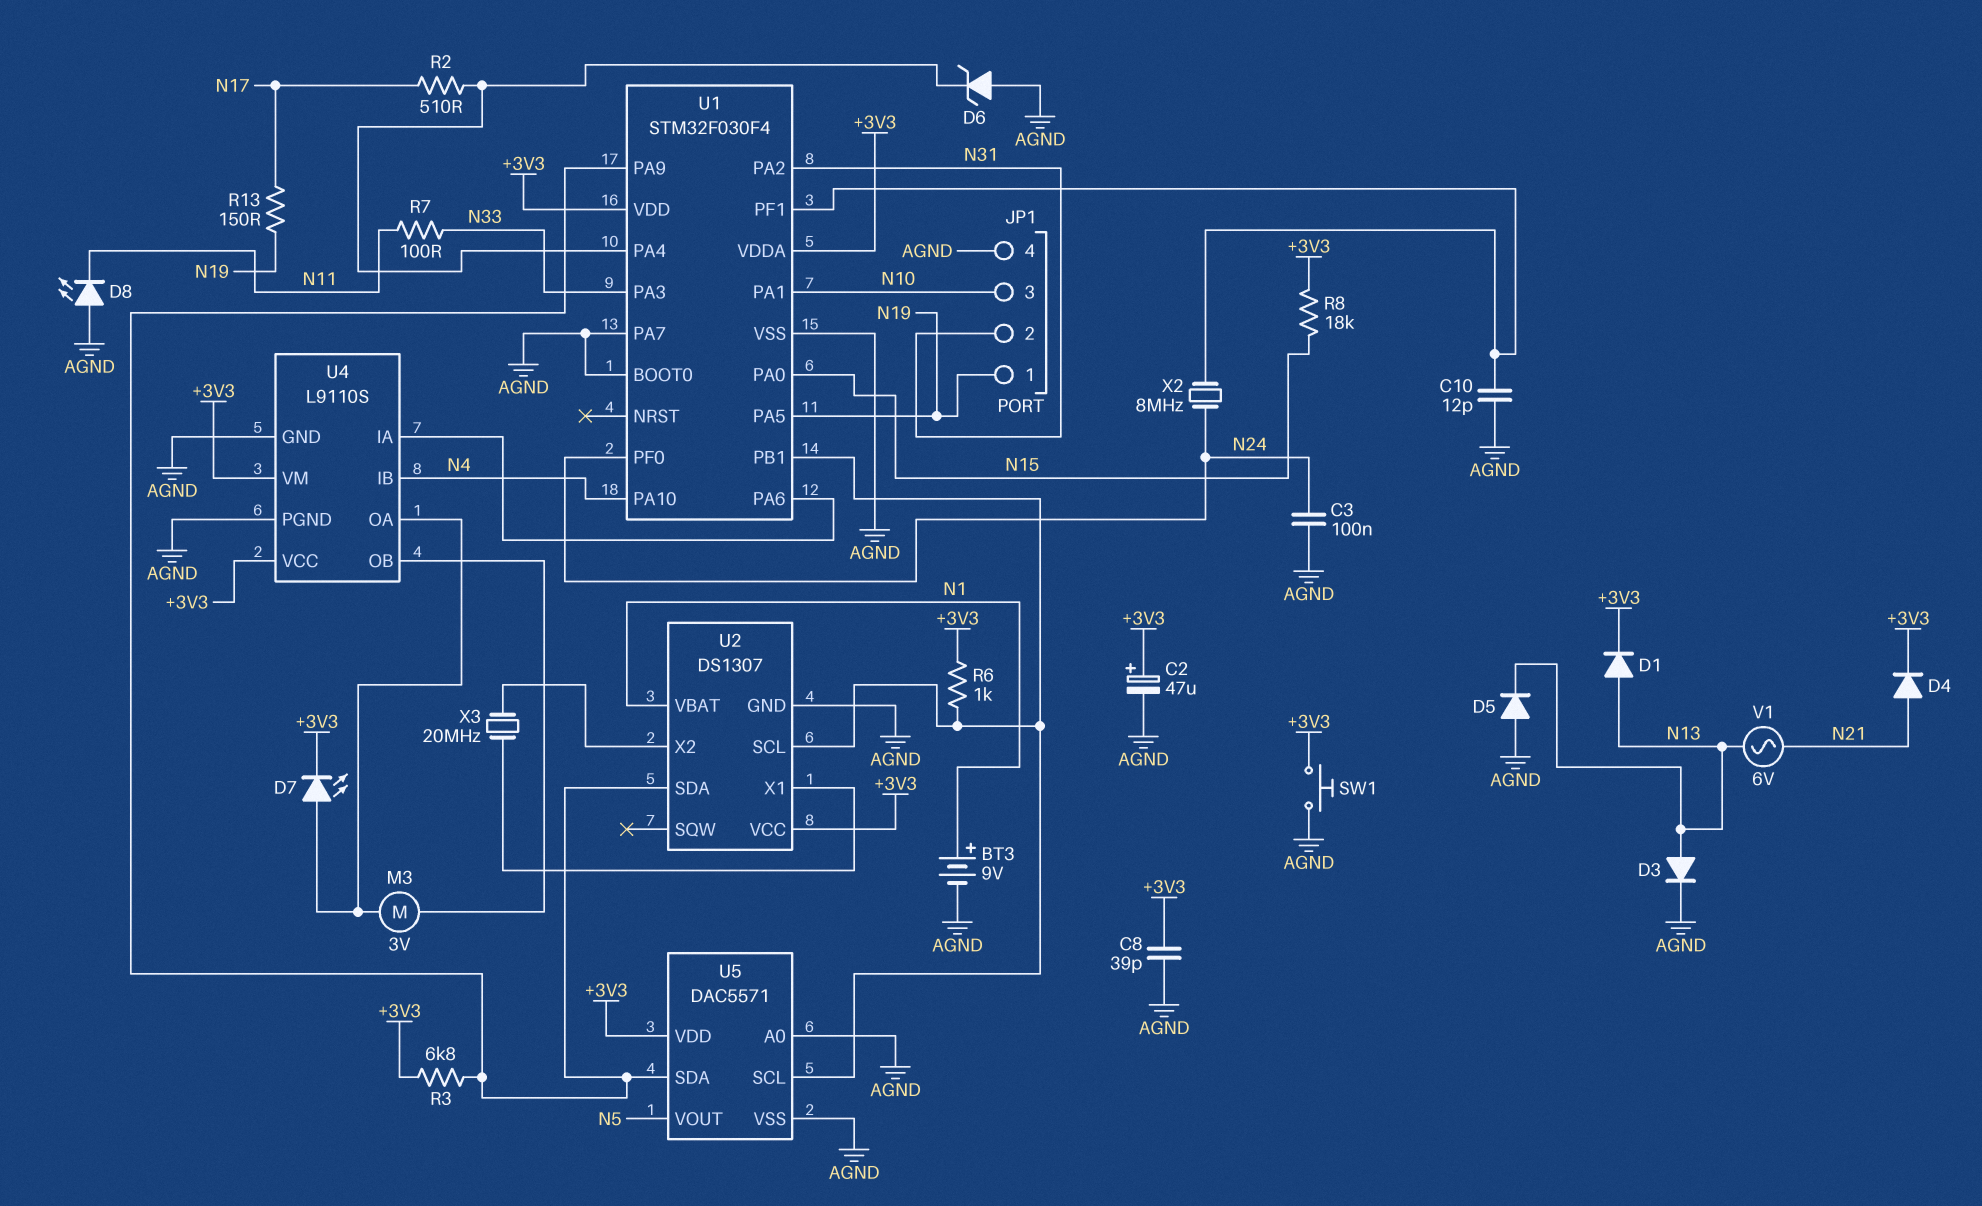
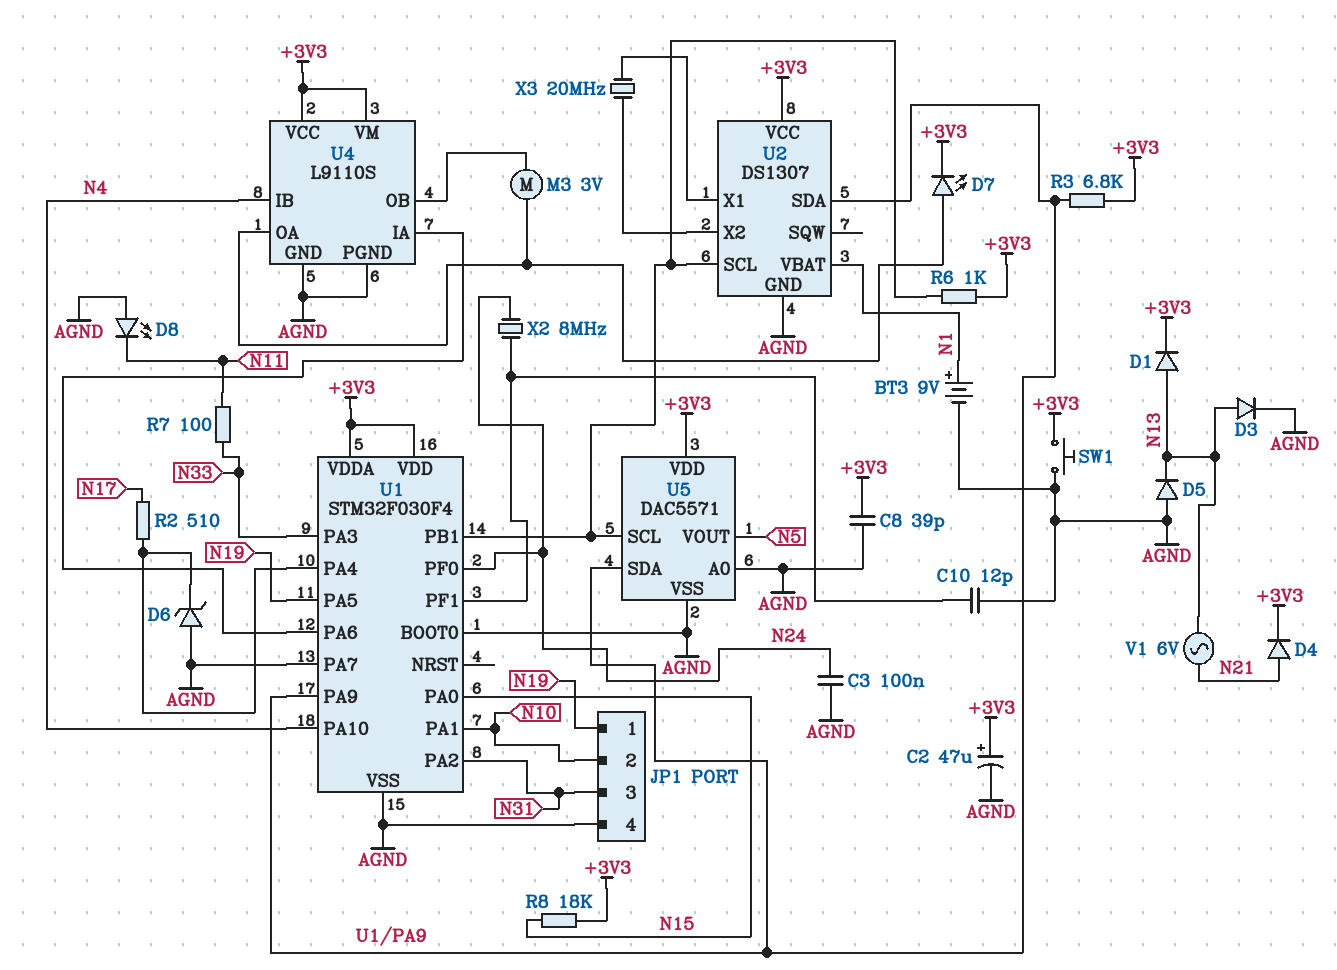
JP1 pin 2: N31 -> N10
JP1 pin 3: N10 -> N31
R13: 150 (N17, N19) -> none

